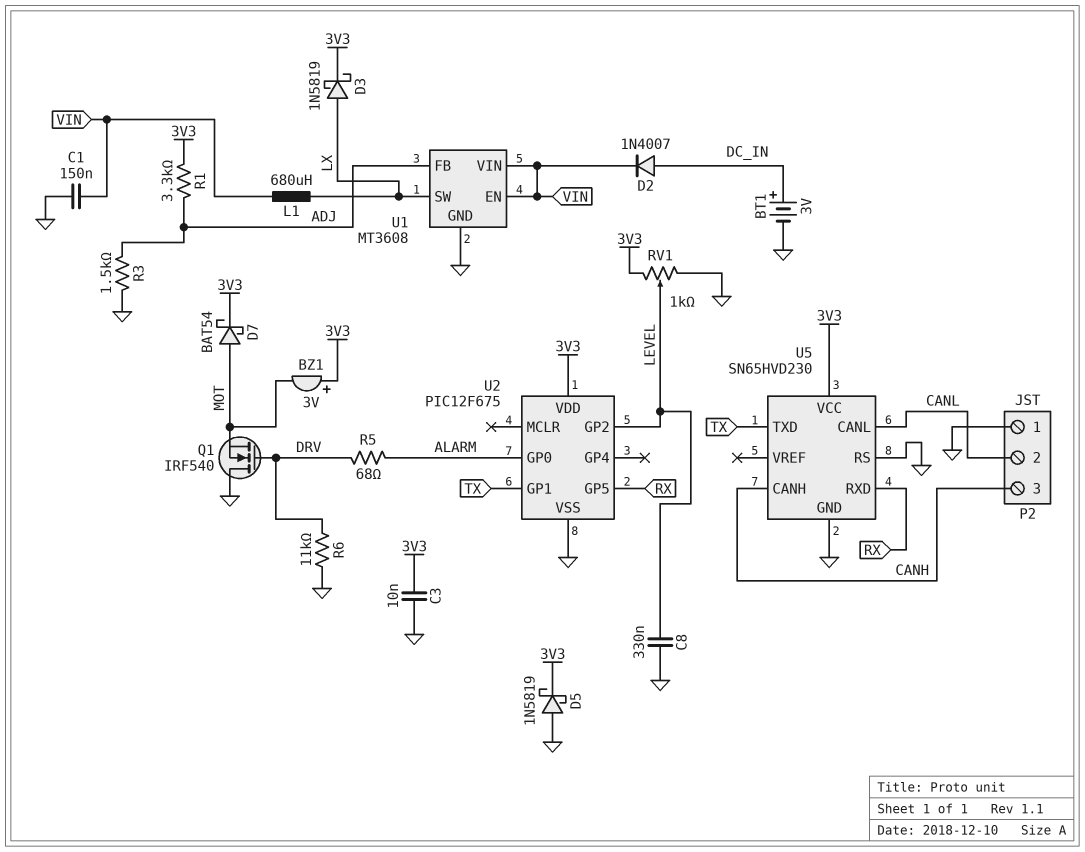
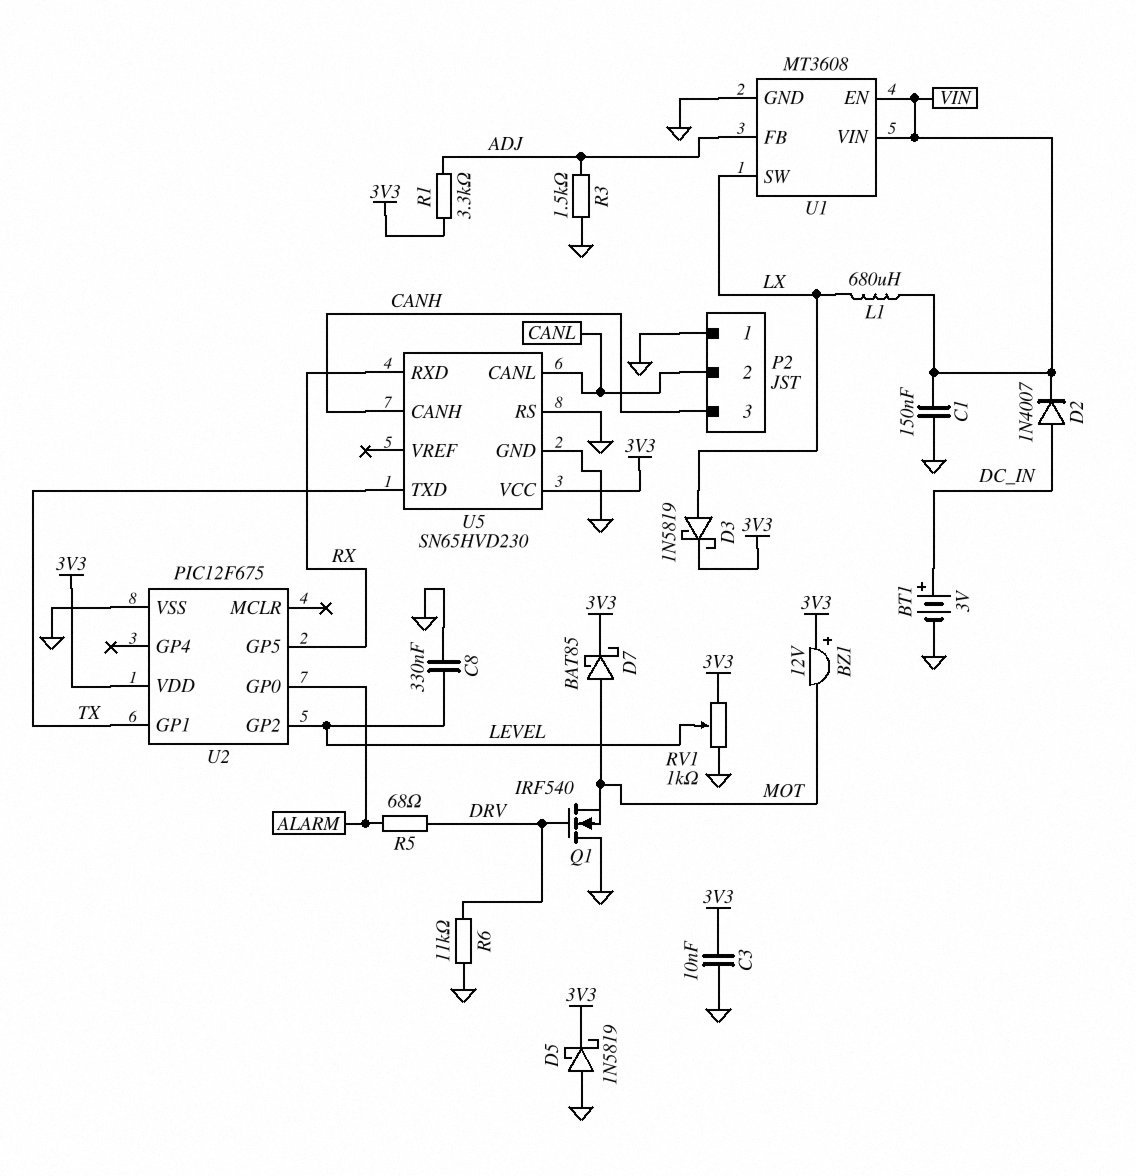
BZ1: buzzer 3V (plus 3V3, minus MOT) -> buzzer 12V (plus 3V3, minus MOT)
D7: schottky BAT54 (A MOT, K 3V3) -> schottky BAT85 (A MOT, K 3V3)

